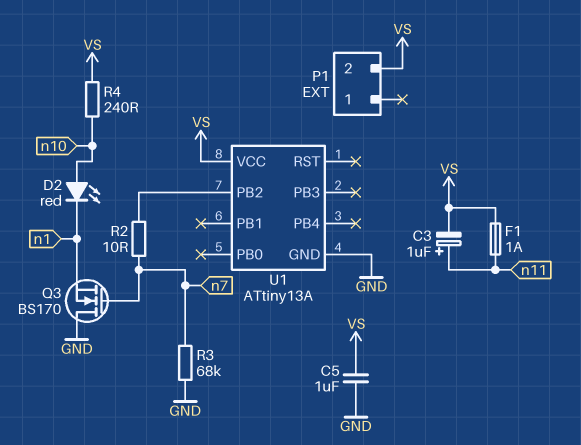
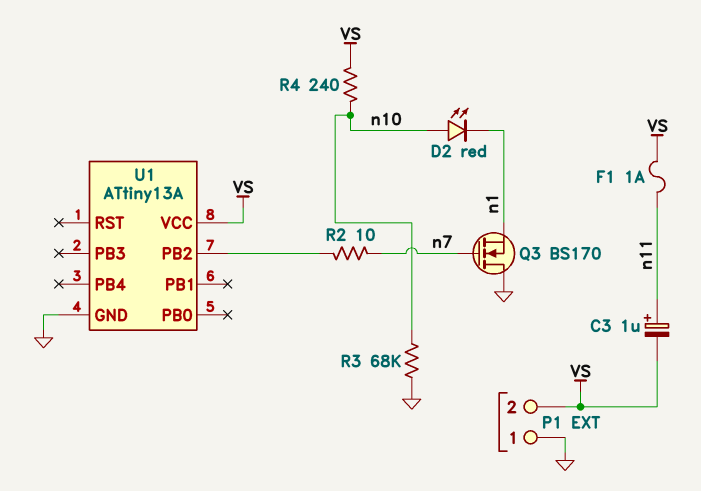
C5: 1uF (GND, VS) -> none
P1 pin 1: none -> GND
R3: 68k (GND, n7) -> 68k (GND, n10)

